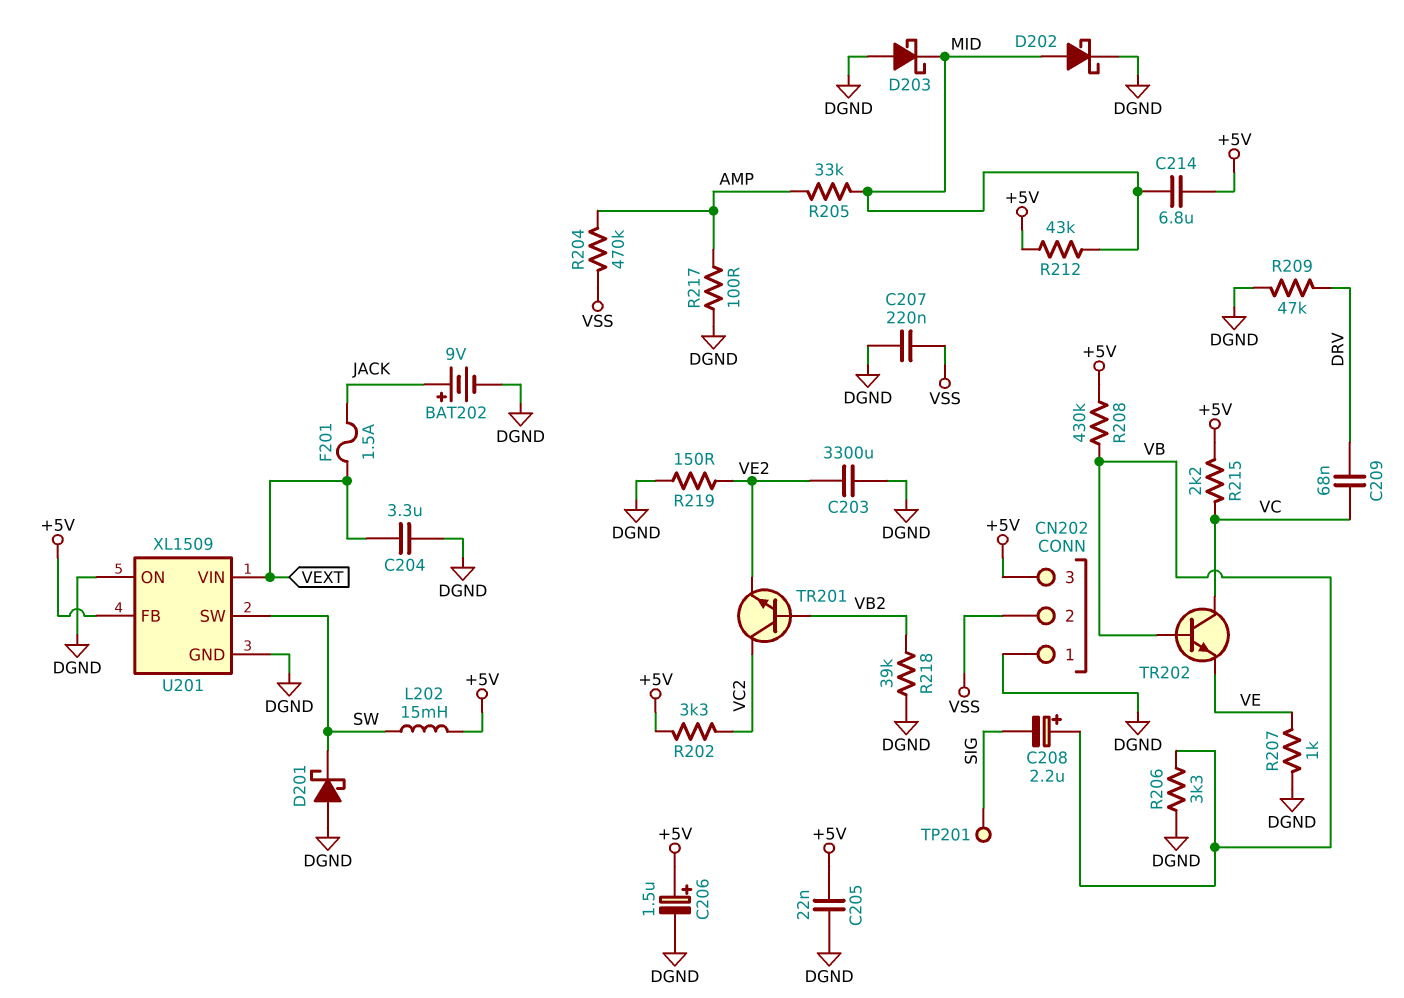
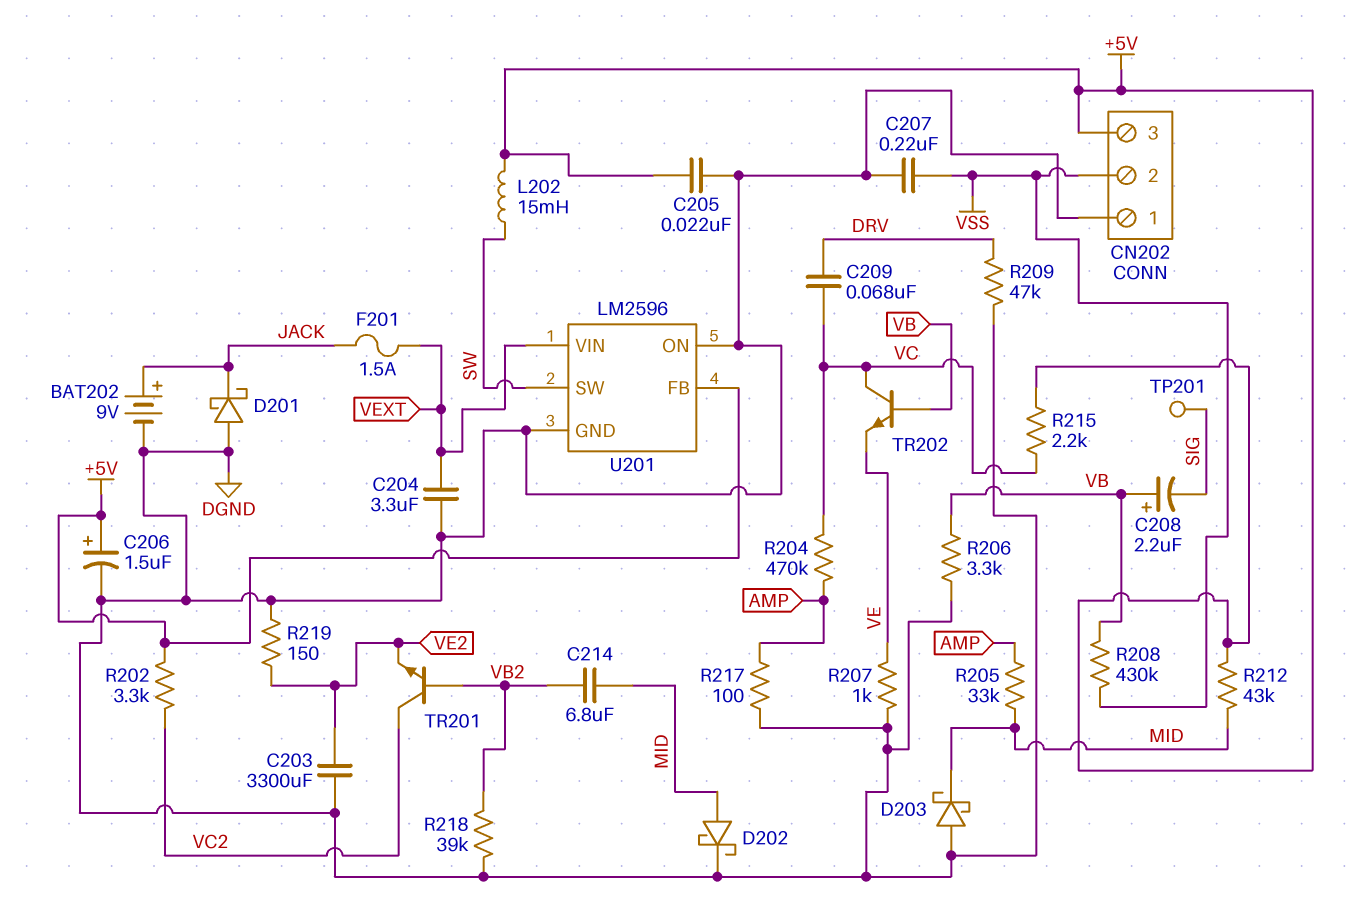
C214: 6.8uF (+5V, MID) -> 6.8uF (MID, VB2)
D201: schottky (A DGND, K SW) -> schottky (A DGND, K JACK)
R204: 470k (AMP, VSS) -> 470k (AMP, VC)
R208: 430k (+5V, VB) -> 430k (VB, VSS)
U201: XL1509 -> LM2596

